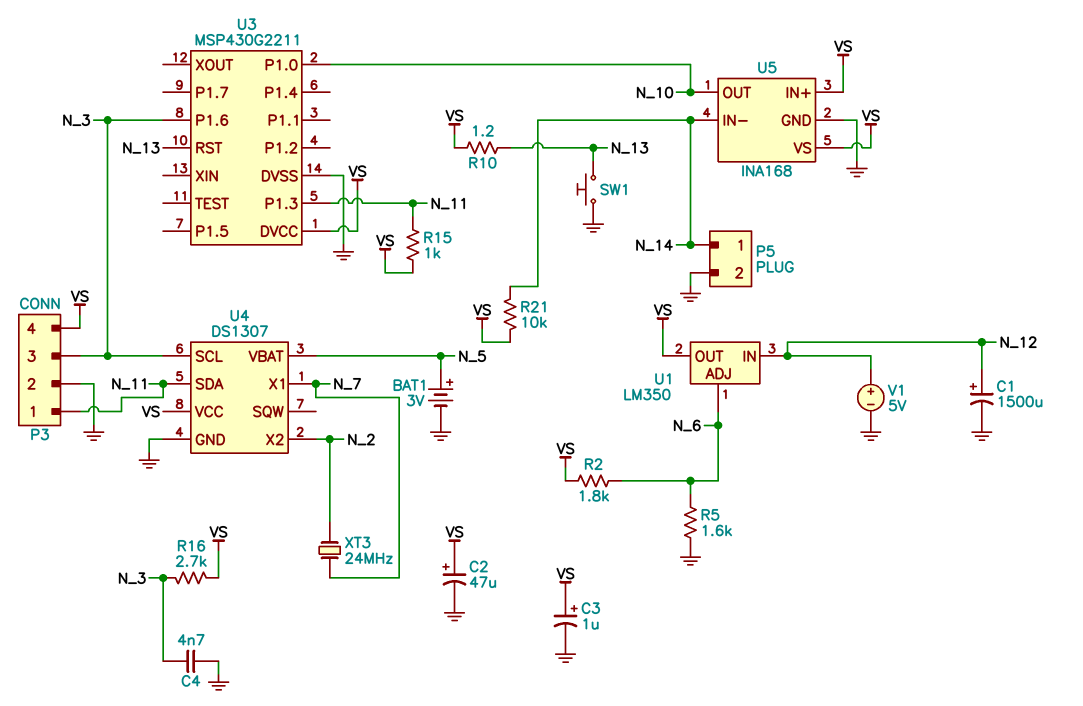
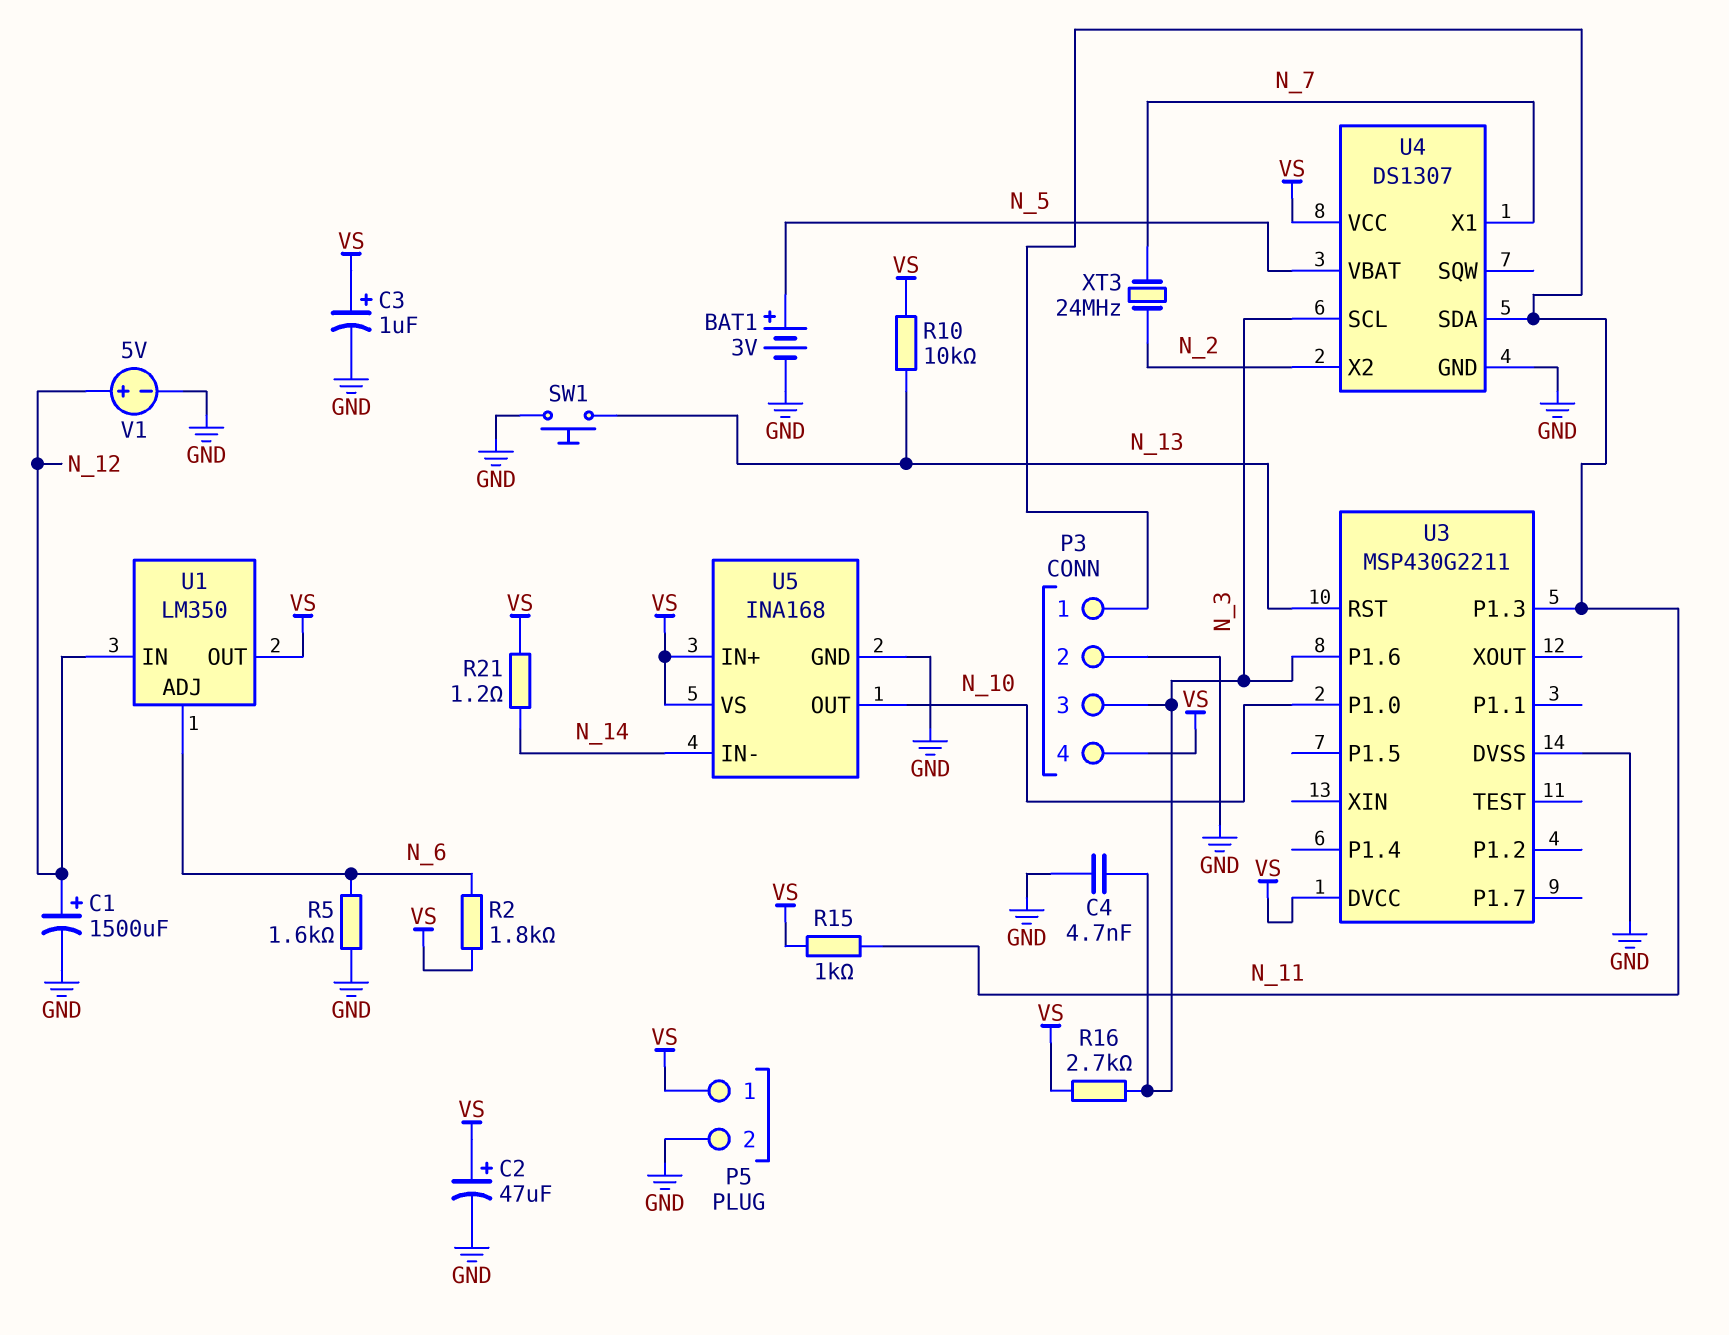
P5 pin 1: N_14 -> VS
R10: 1.2 (N_13, VS) -> 10k (N_13, VS)
R21: 10k (N_14, VS) -> 1.2 (N_14, VS)

